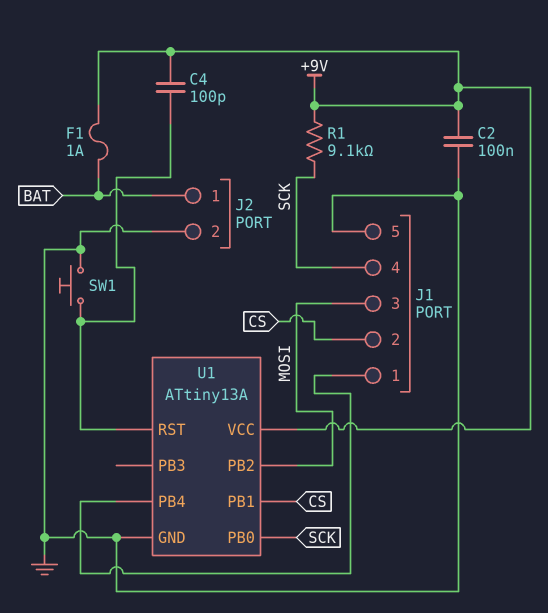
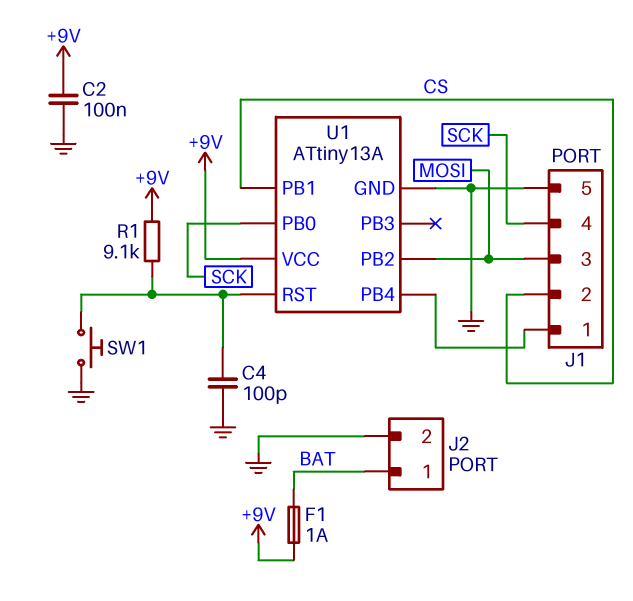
C4: 100pF (+9V, U1/RST) -> 100pF (GND, U1/RST)
R1: 9.1k (+9V, SCK) -> 9.1k (+9V, U1/RST)

